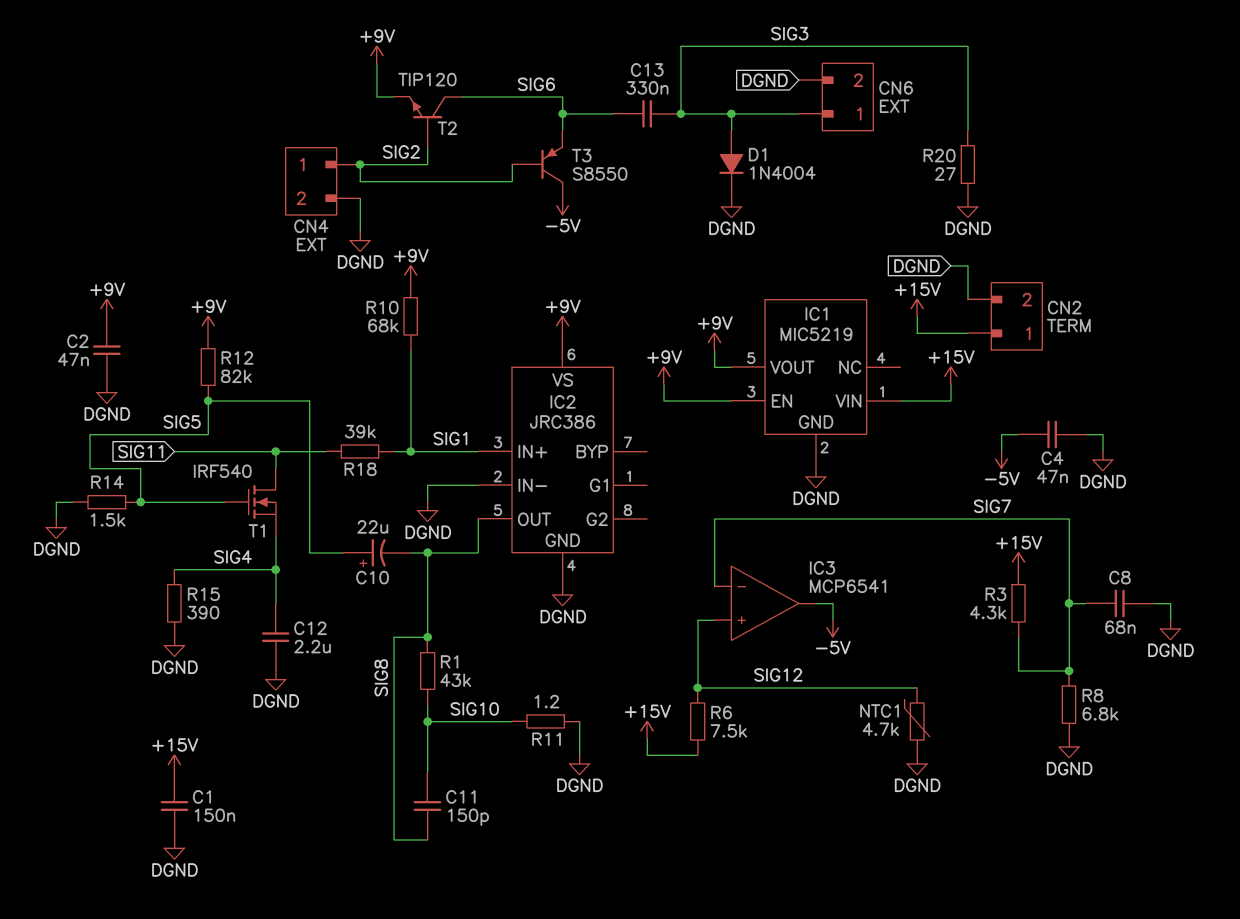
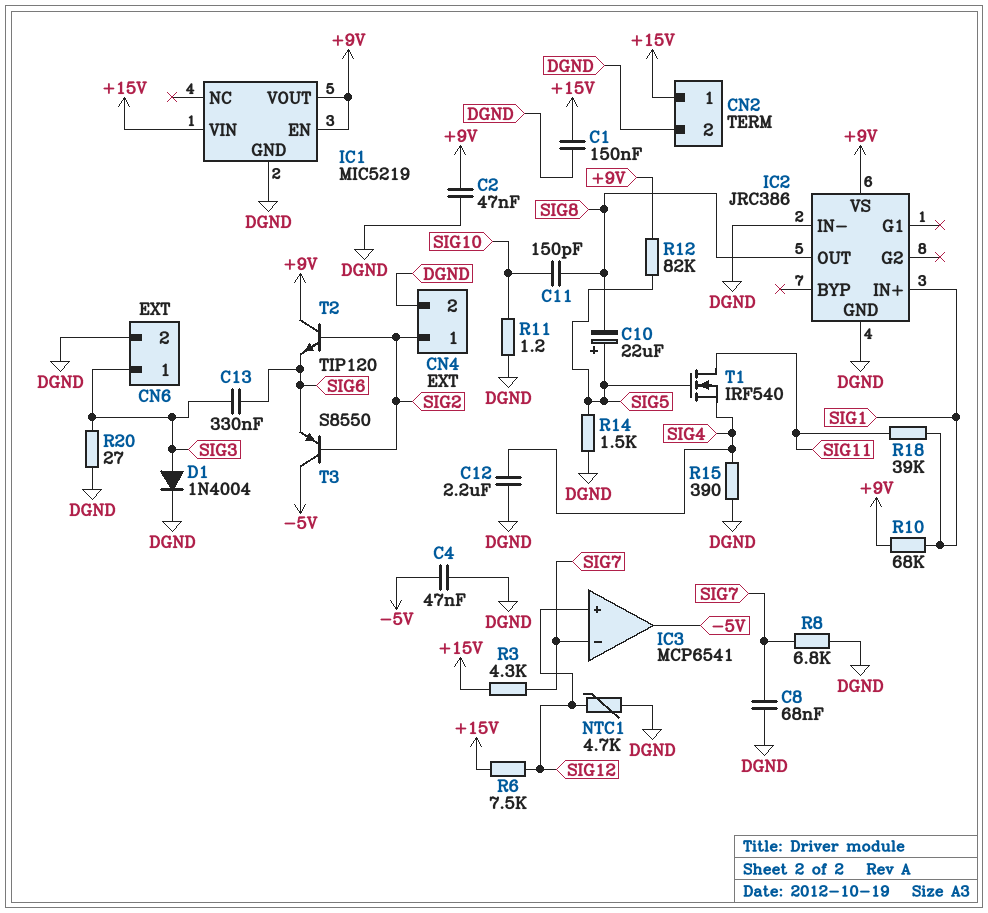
R1: 43k (SIG8, SIG10) -> none
T2: NPN TIP120 (B SIG2, C SIG6, E +9V) -> NPN TIP120 (B SIG2, C +9V, E SIG6)

